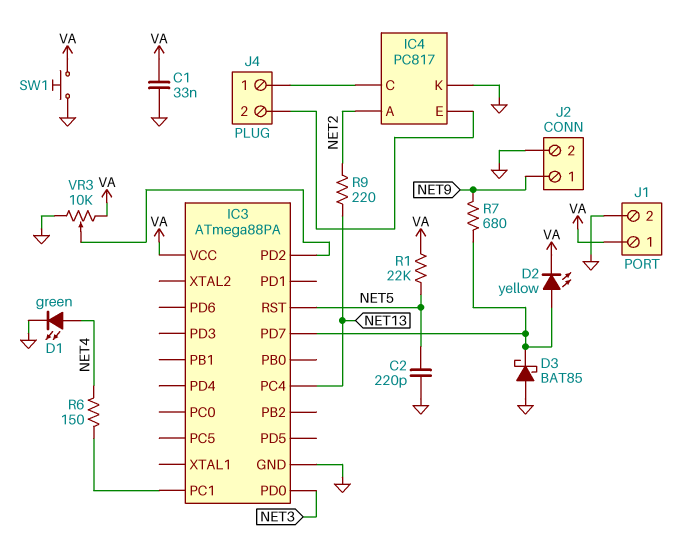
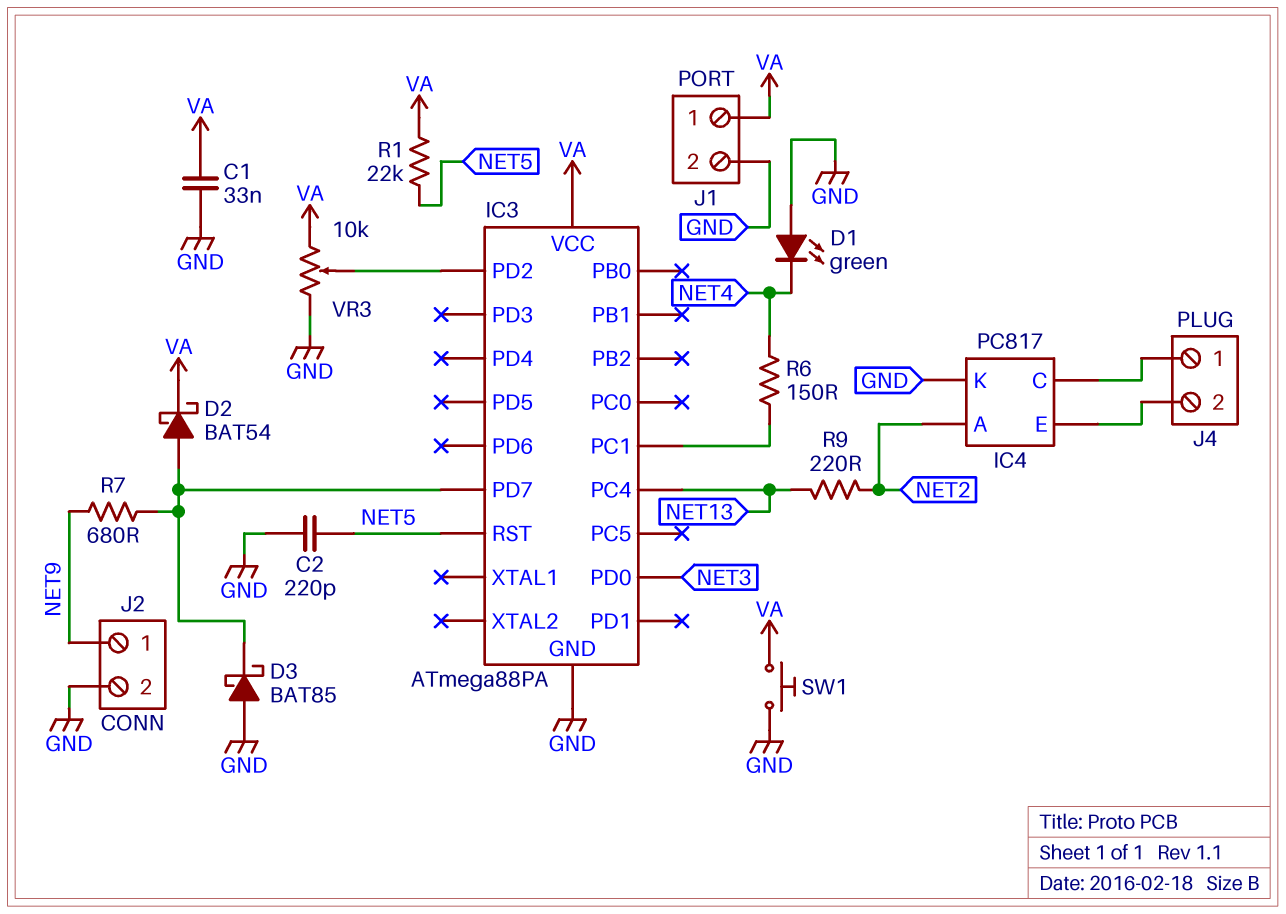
D1: LED green (A NET4, K GND) -> LED green (A GND, K NET4)
D2: LED yellow (A IC3/PD7, K VA) -> schottky BAT54 (A IC3/PD7, K VA)

